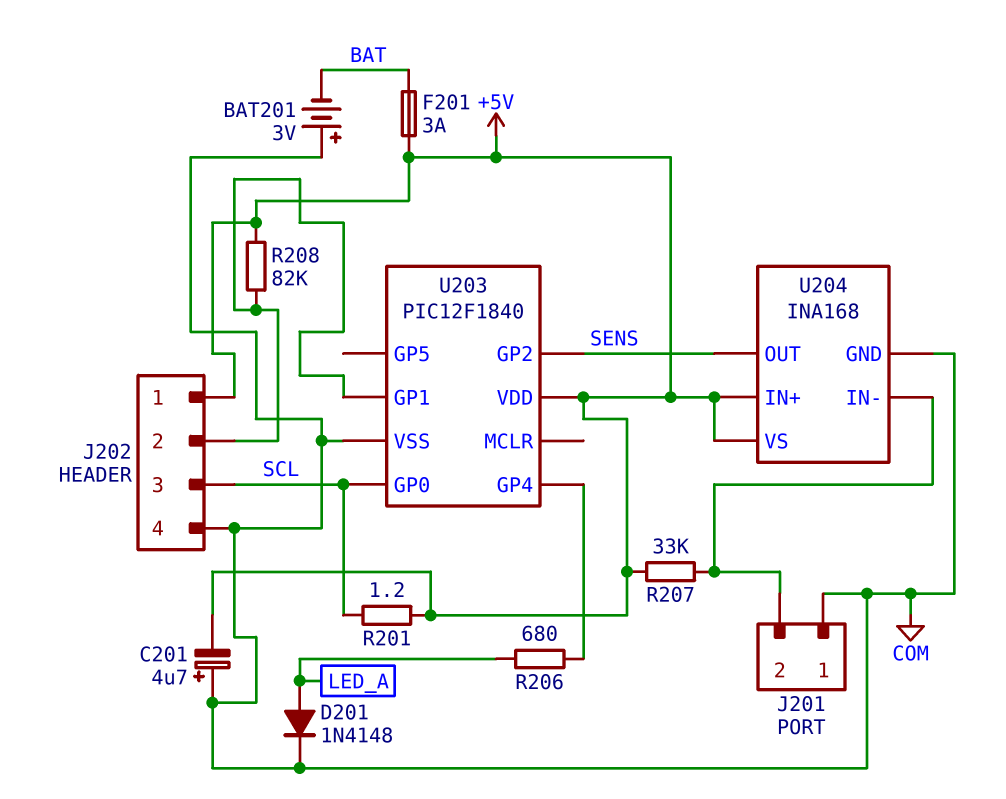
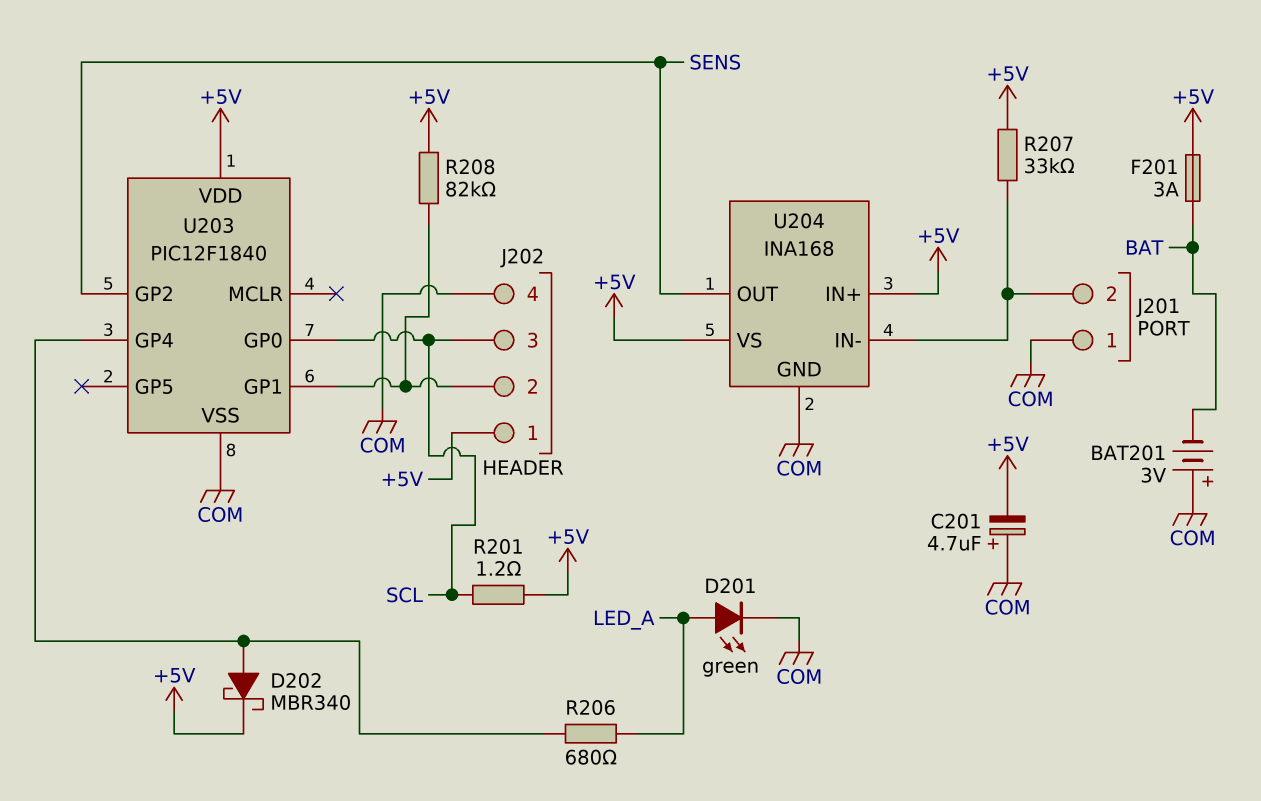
D201: diode 1N4148 (A LED_A, K COM) -> LED green (A LED_A, K COM)
D202: none -> schottky MBR340 (A U203/GP4, K +5V)

